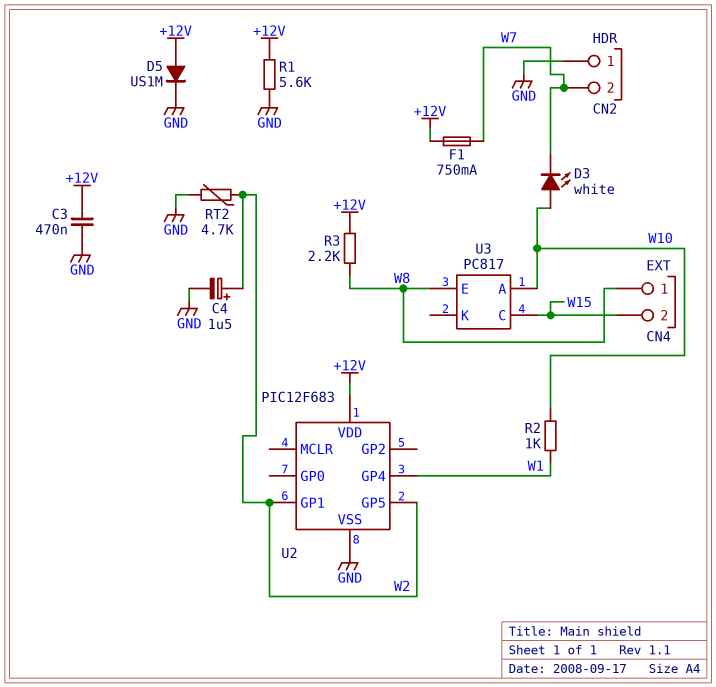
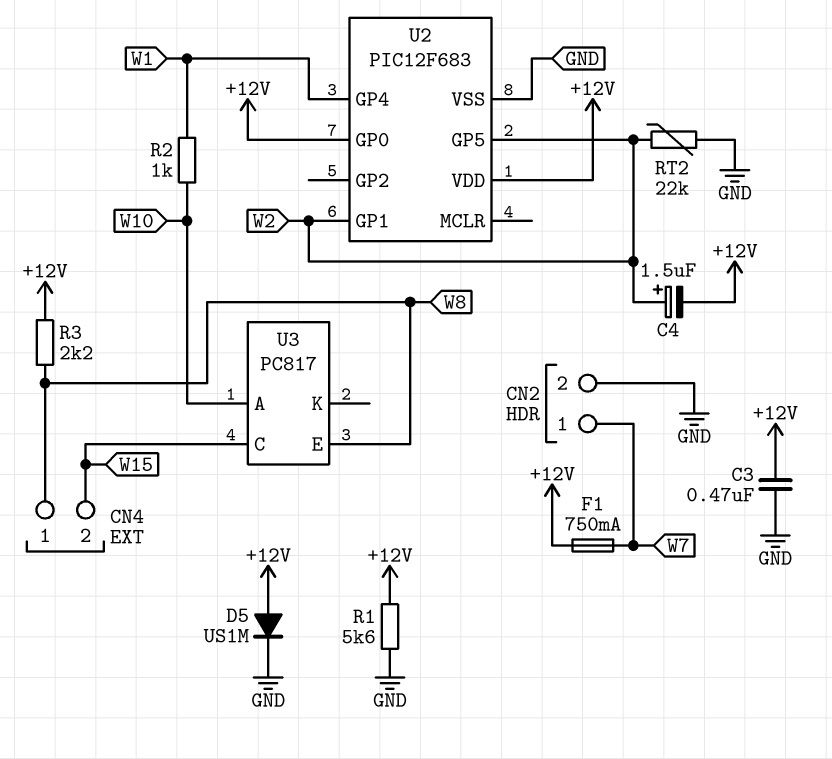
C4: 1.5uF (plus W2, minus GND) -> 1.5uF (plus W2, minus +12V)
CN2 pin 1: GND -> W7
CN2 pin 2: W7 -> GND
D3: LED white (A W10, K W7) -> none
RT2: 4.7k (GND, W2) -> 22k (GND, W2)
U2 pin GP0: none -> +12V

